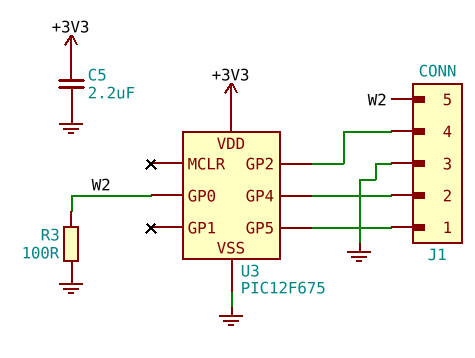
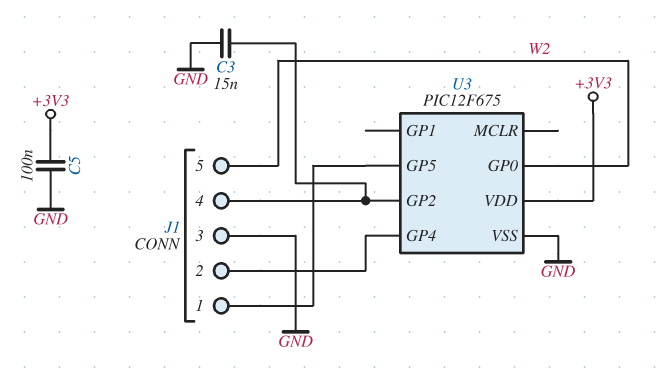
C3: none -> 15nF (GND, J1/4)
C5: 2.2uF (+3V3, GND) -> 100nF (+3V3, GND)
R3: 100 (GND, W2) -> none

